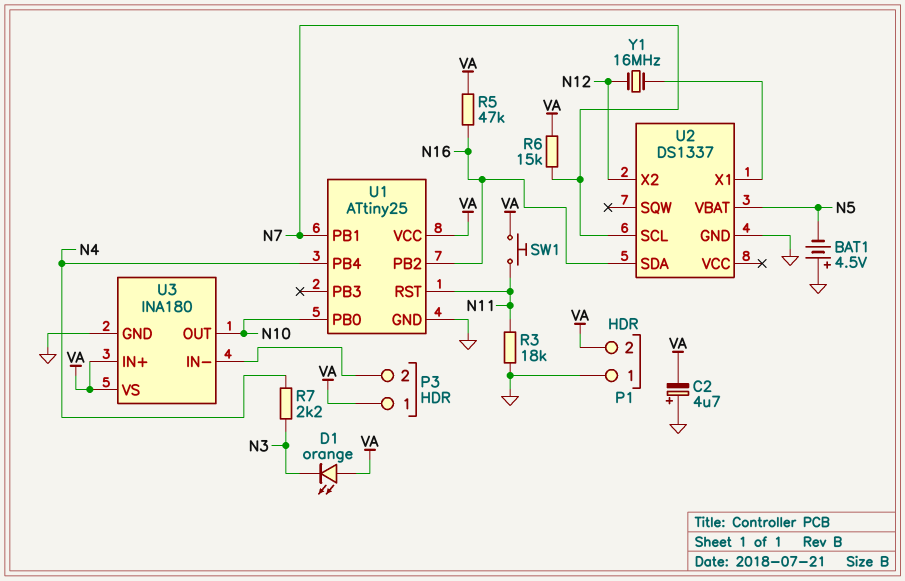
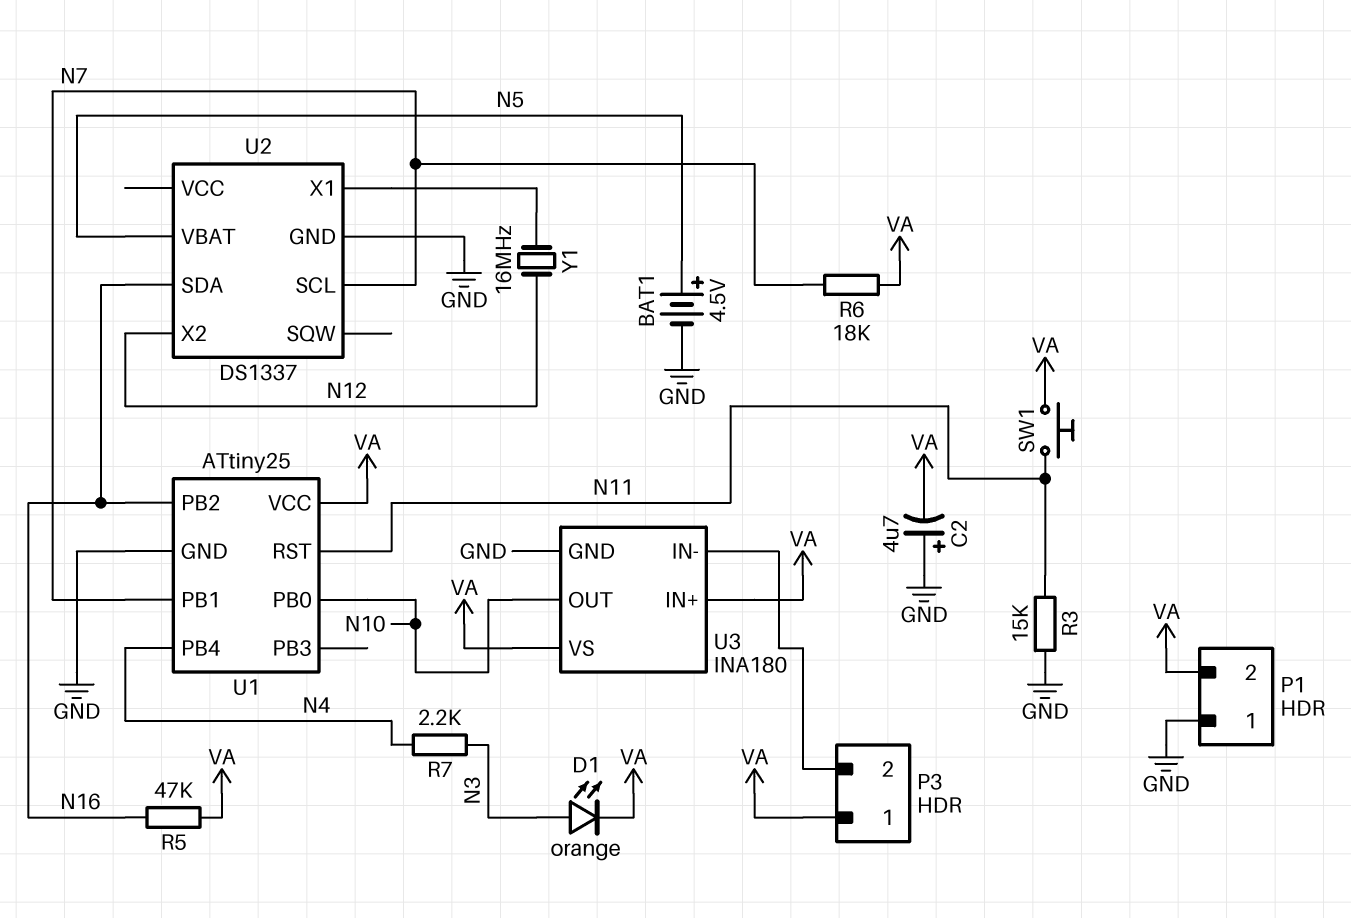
BAT1: 4.5V (plus GND, minus N5) -> 4.5V (plus N5, minus GND)
D1: LED orange (A VA, K N3) -> LED orange (A N3, K VA)
R3: 18k (GND, N11) -> 15k (GND, N11)
R6: 15k (N7, VA) -> 18k (N7, VA)

